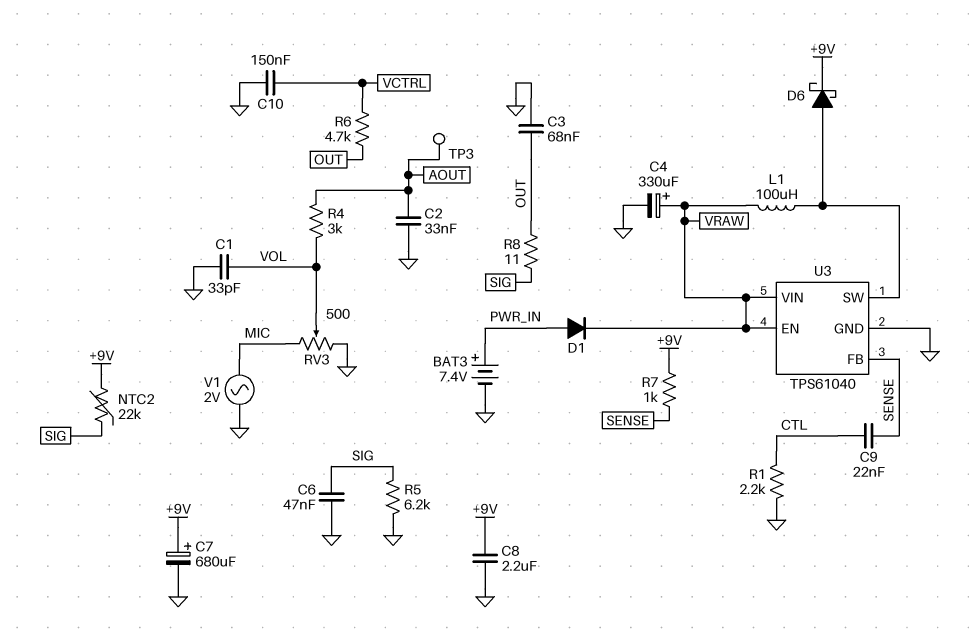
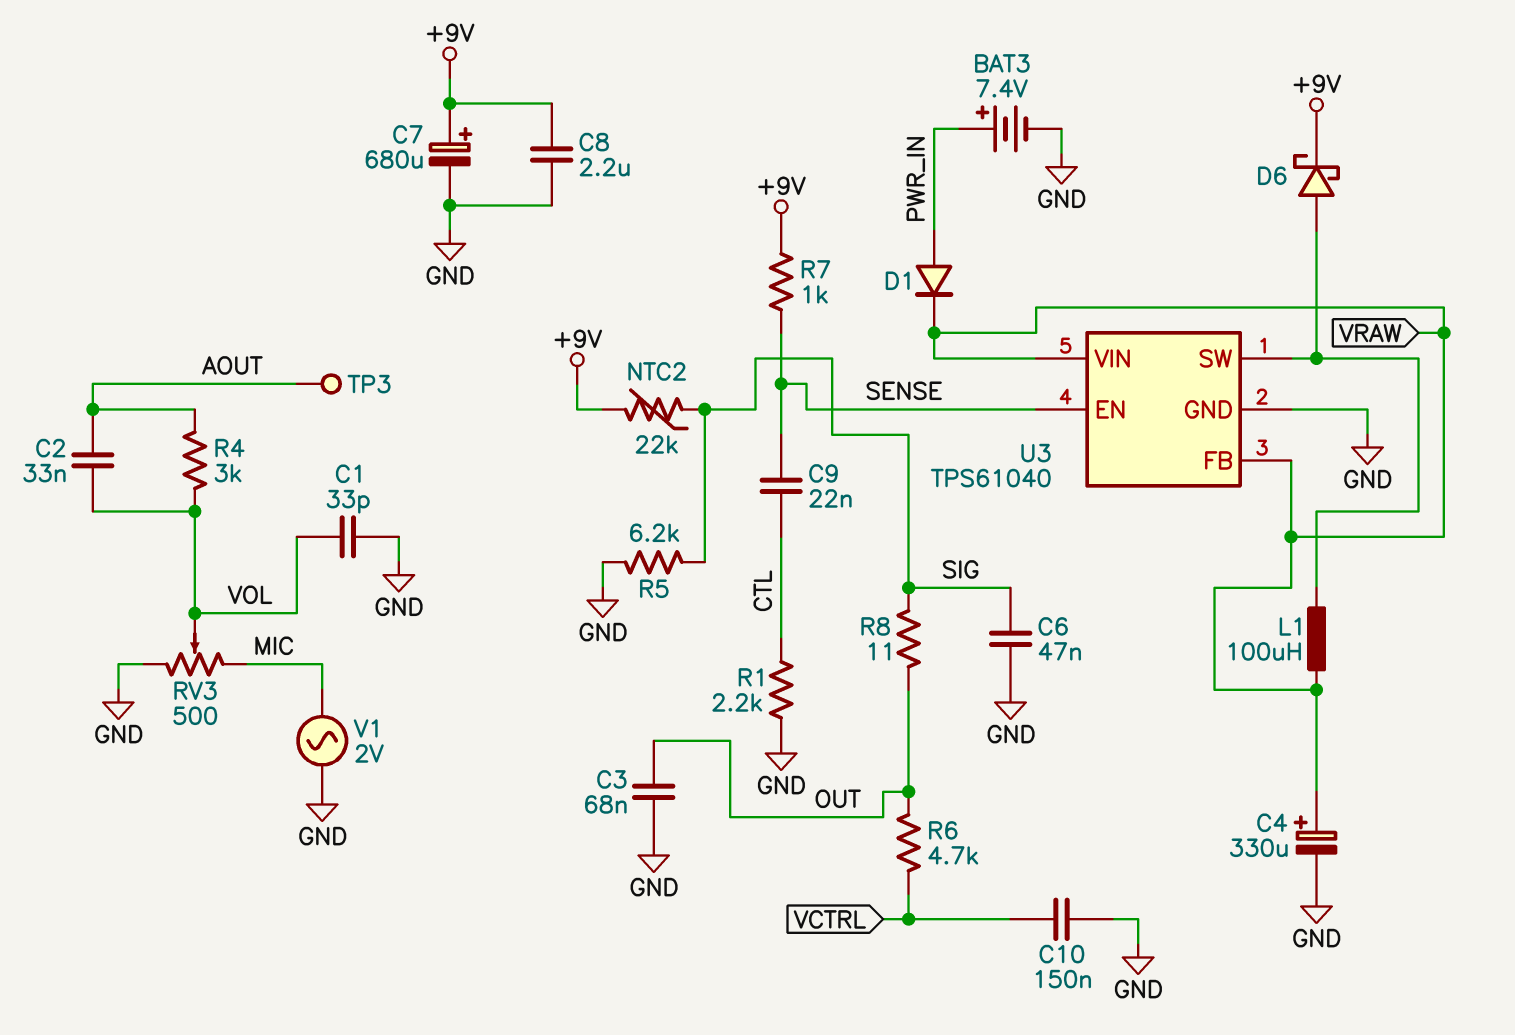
C2: 33nF (AOUT, GND) -> 33nF (AOUT, VOL)
U3 pin EN: VRAW -> SENSE
U3 pin FB: SENSE -> VRAW

